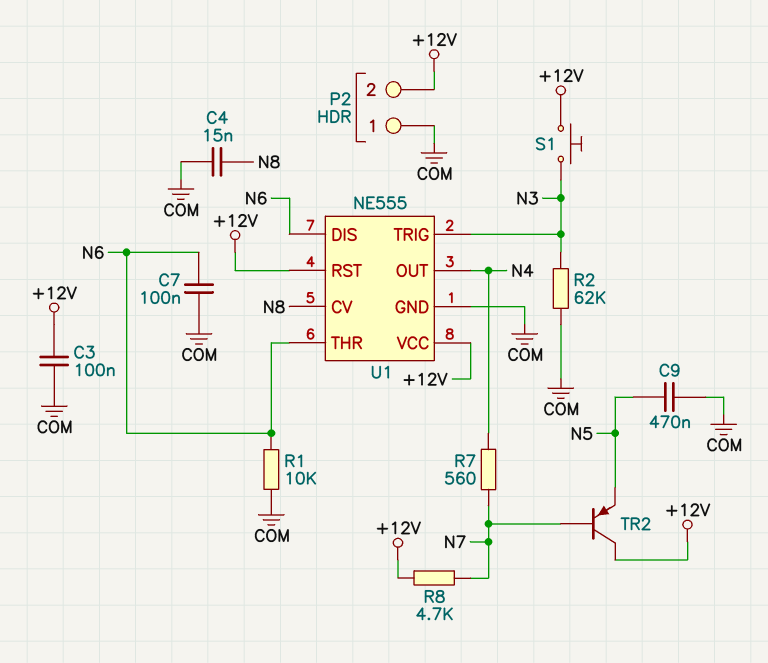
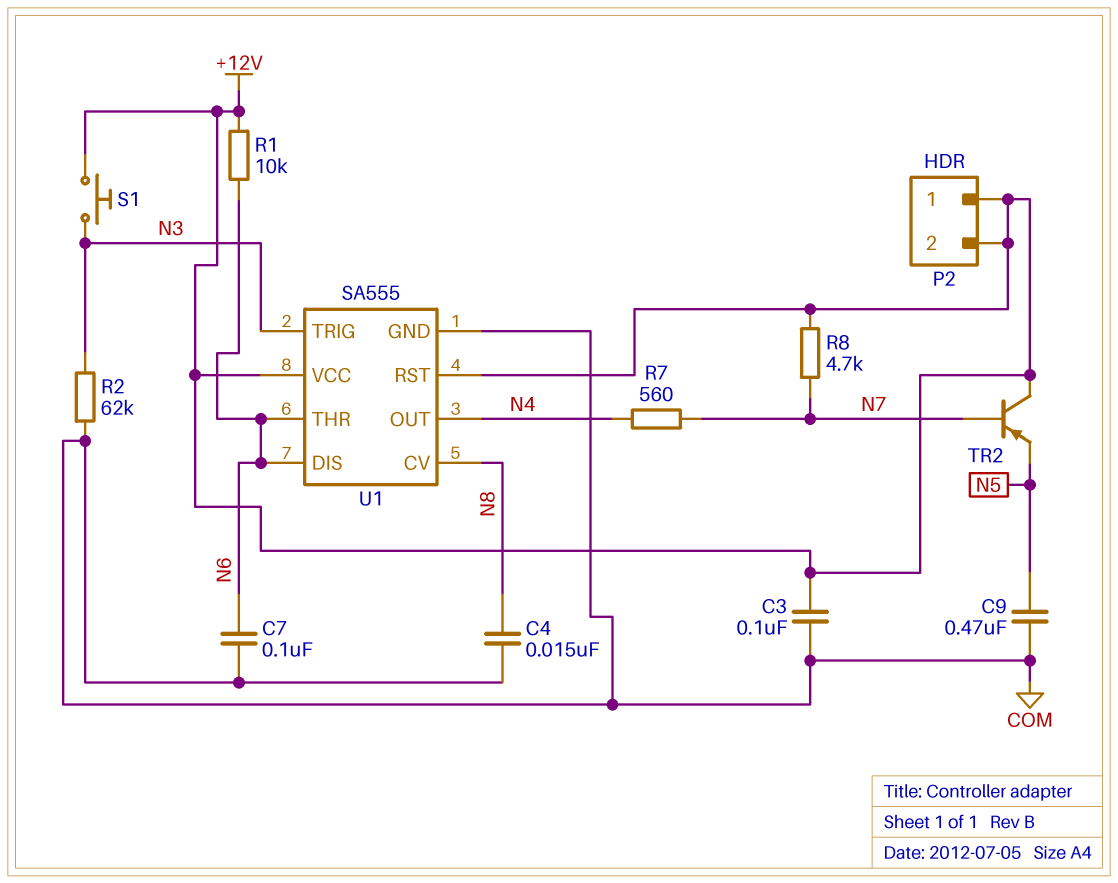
P2 pin 1: COM -> +12V
R1: 10k (COM, N6) -> 10k (+12V, N6)
U1: NE555 -> SA555

